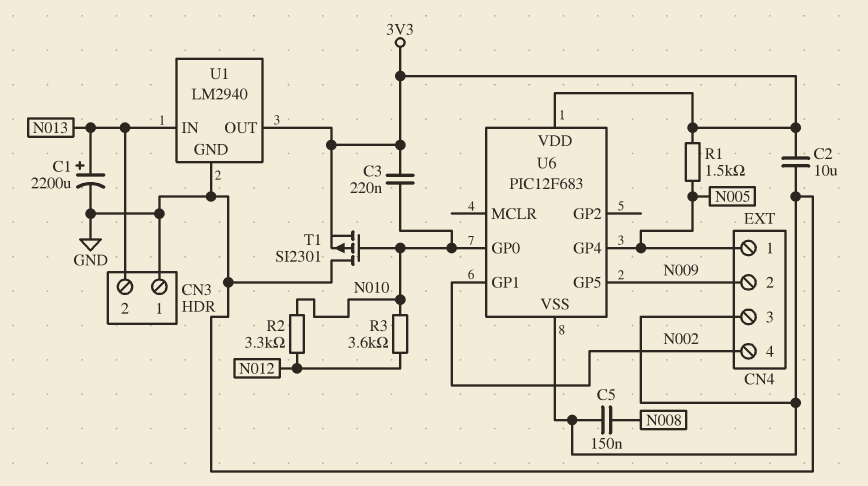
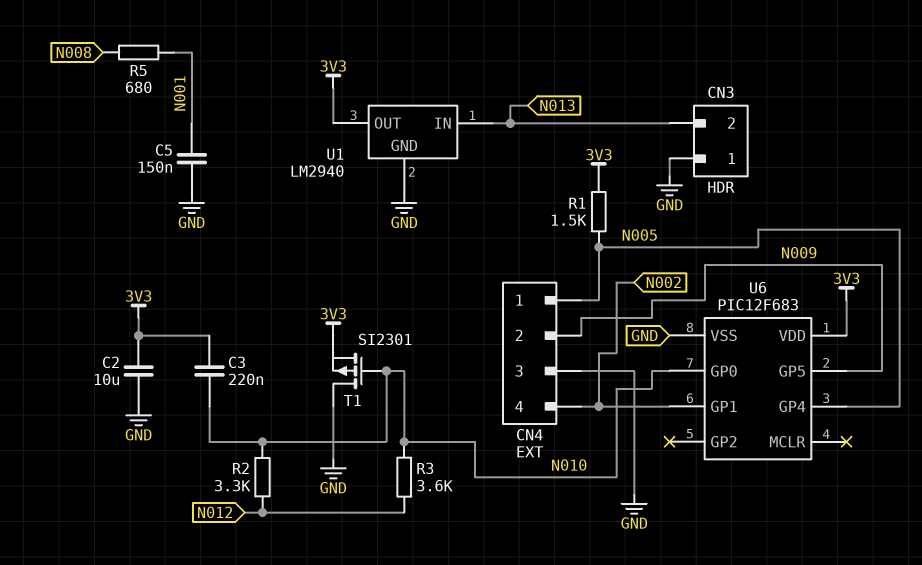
C1: 2200uF (plus N013, minus GND) -> none
C5: 150nF (GND, N008) -> 150nF (GND, N001)
R5: none -> 680 (N001, N008)

